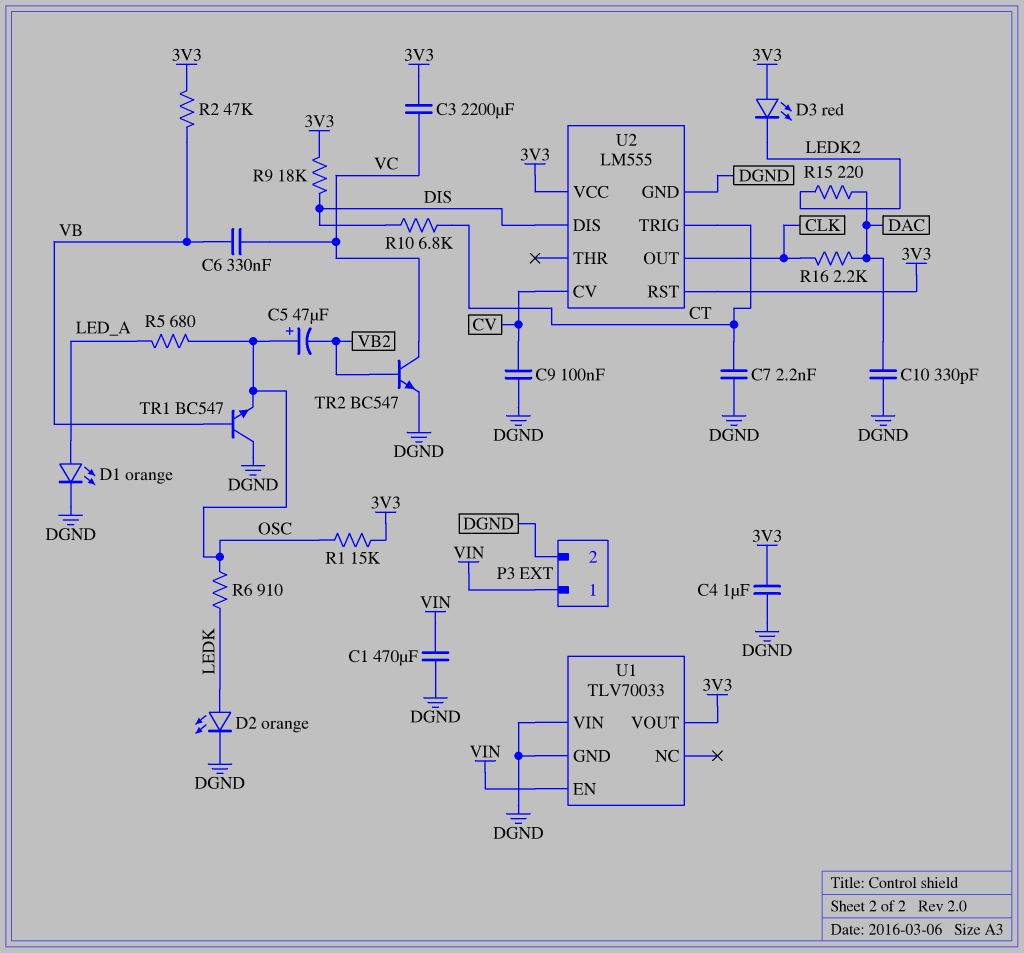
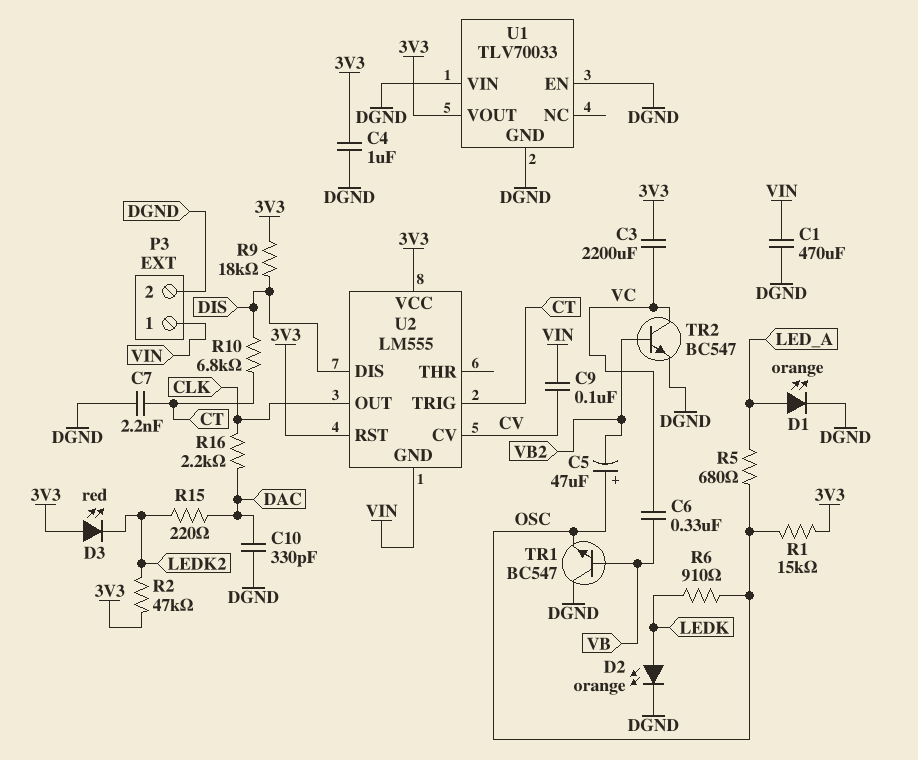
C9: 100nF (CV, DGND) -> 100nF (CV, VIN)
R2: 47k (3V3, VB) -> 47k (3V3, LEDK2)
U1 pin EN: VIN -> DGND
U2 pin GND: DGND -> VIN

